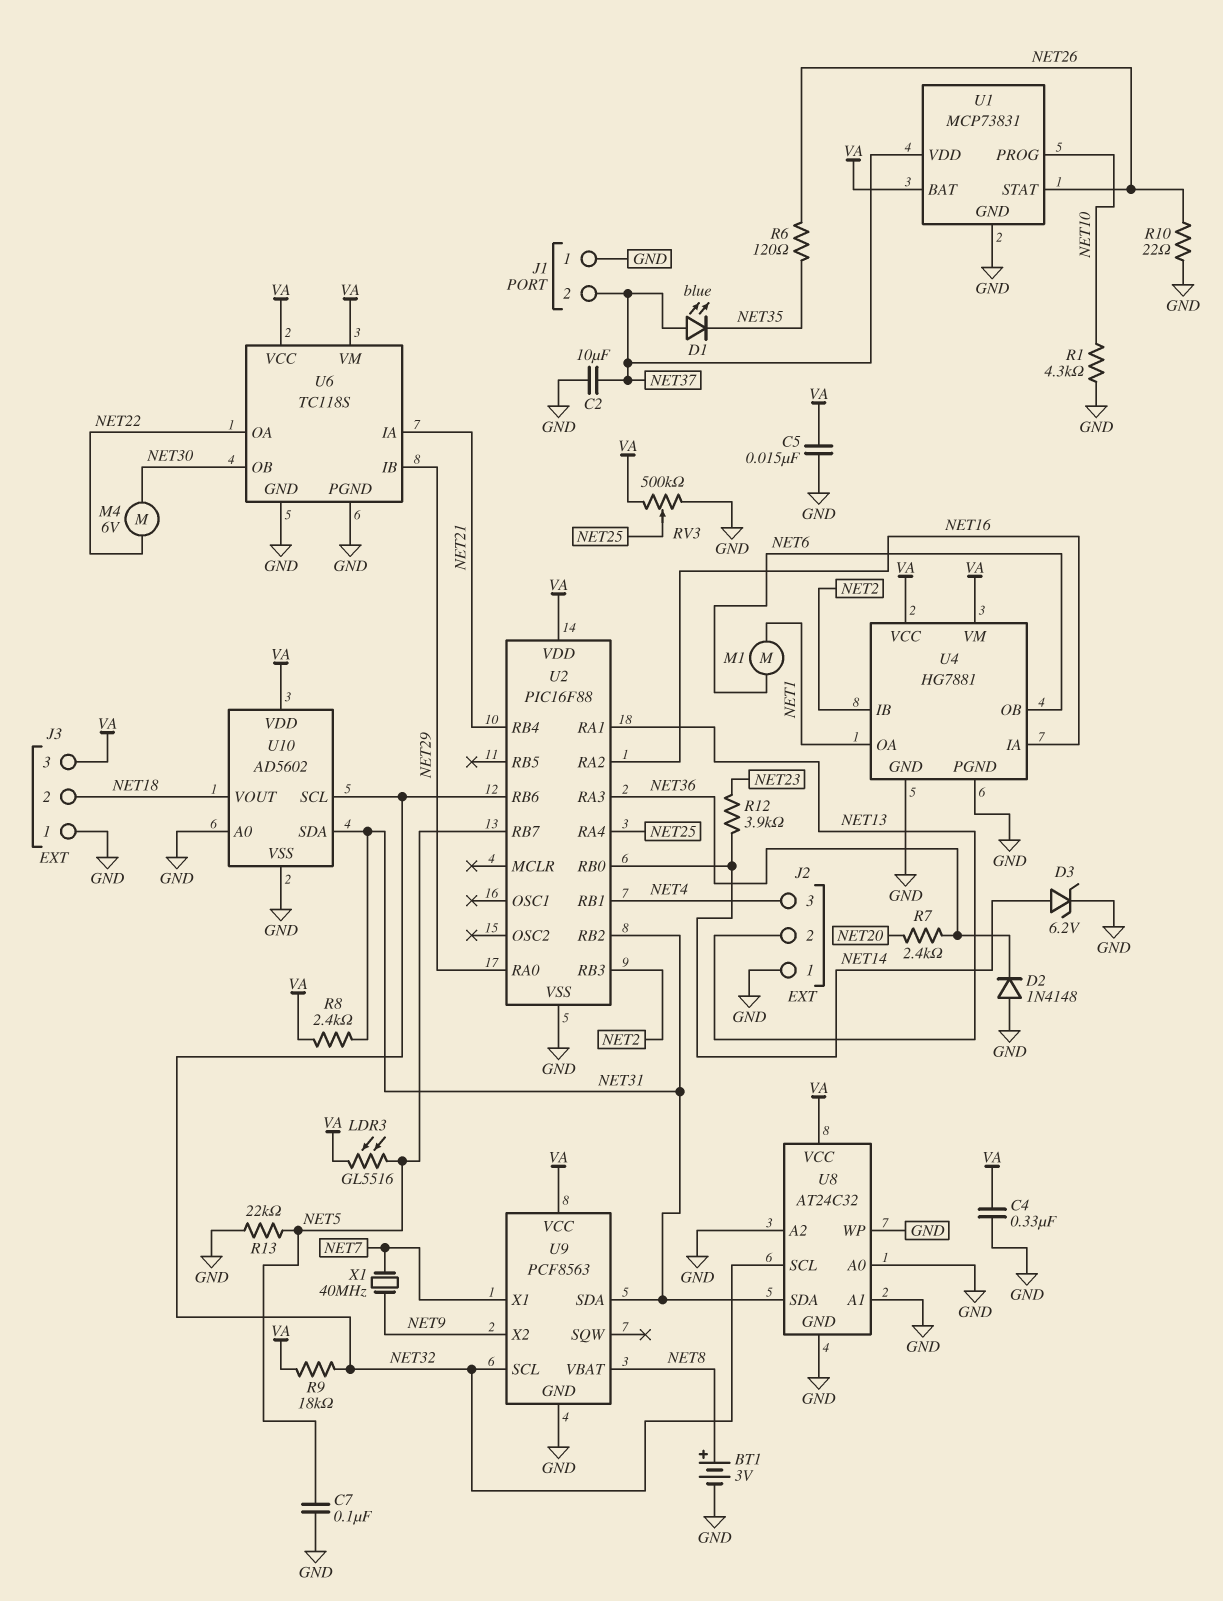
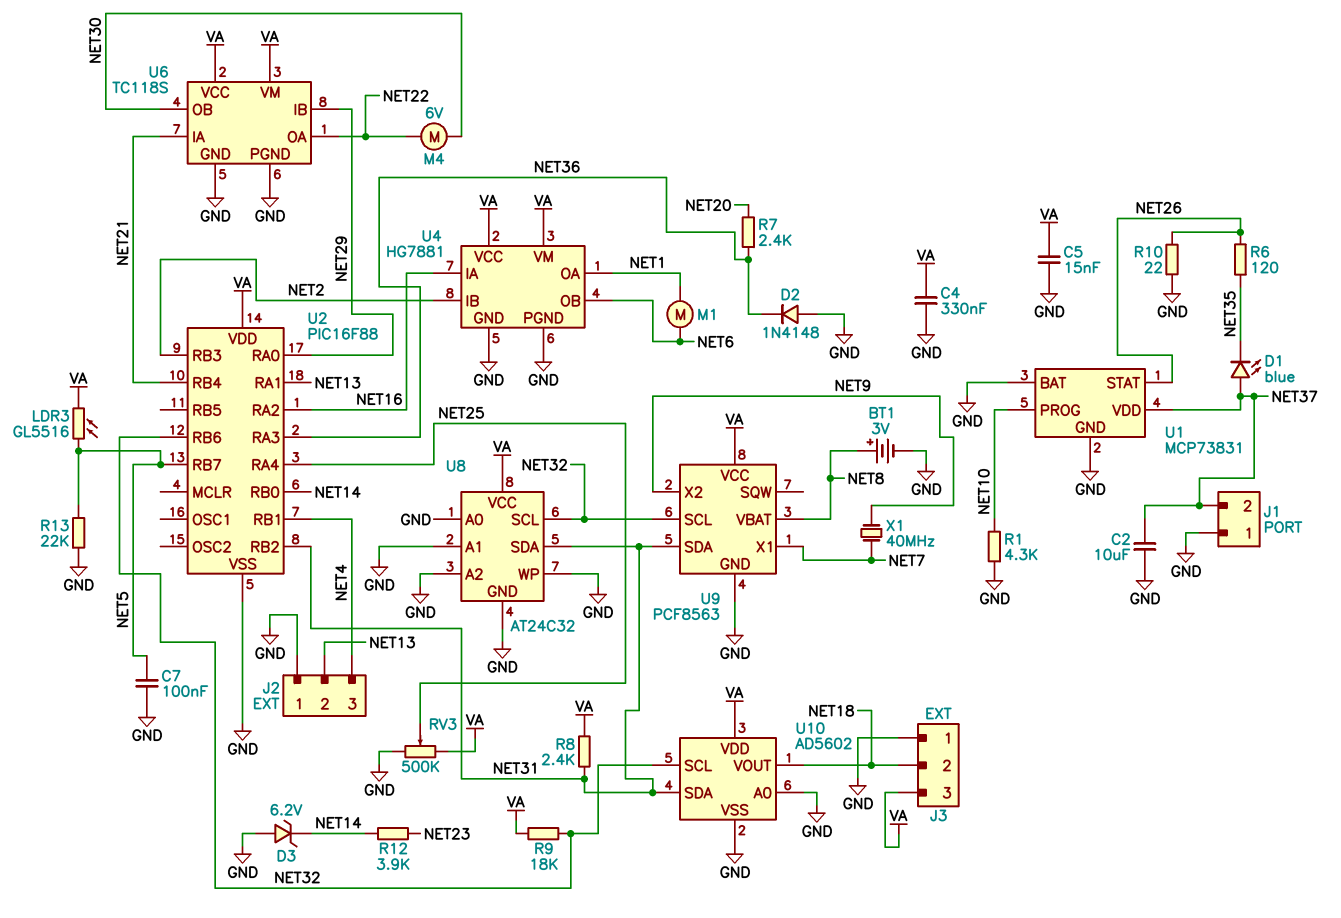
D3: zener 6.2V (A NET14, K GND) -> zener 6.2V (A GND, K NET14)
U1 pin BAT: VA -> GND

